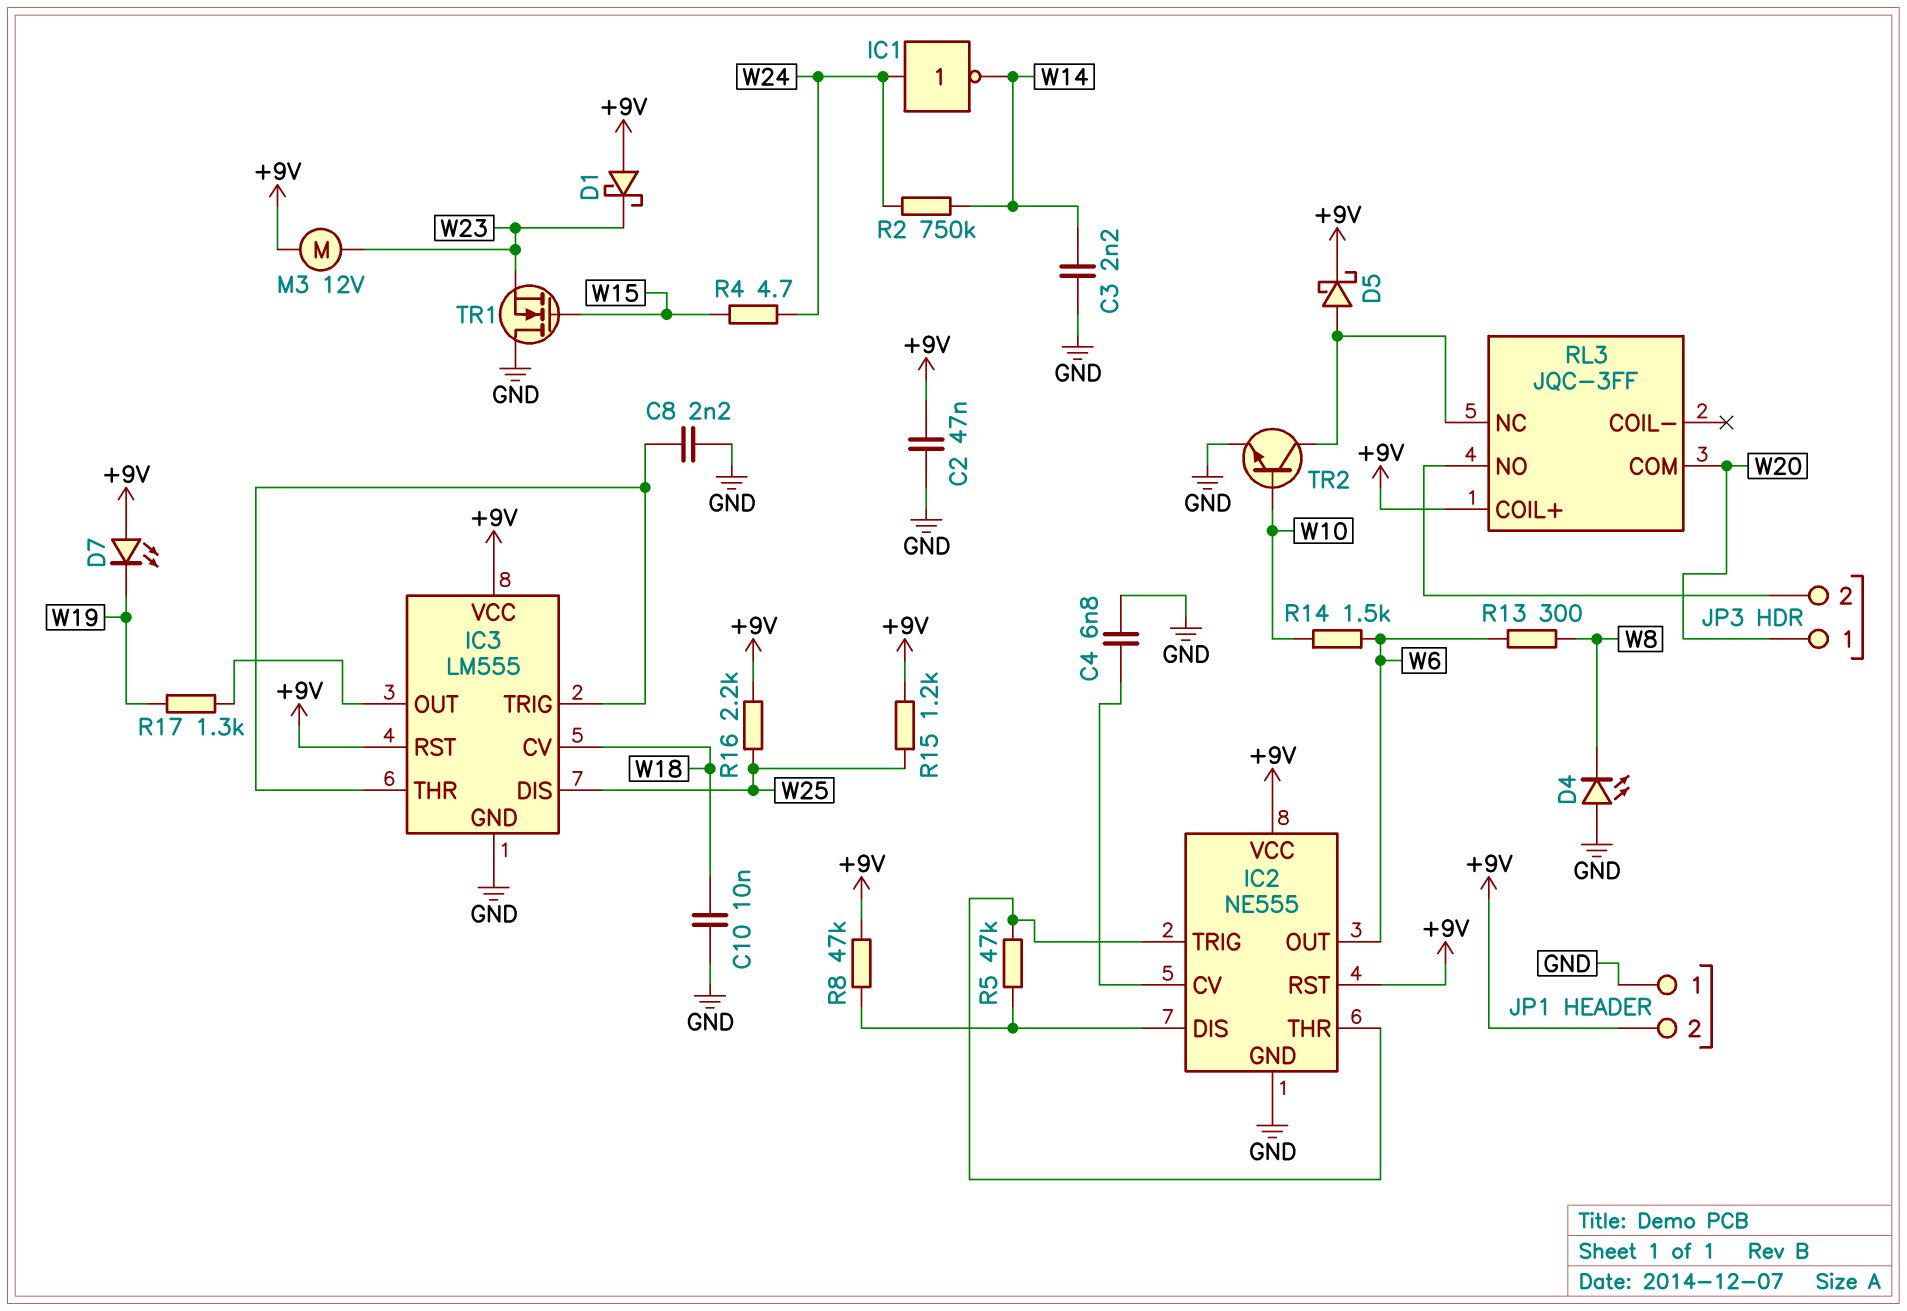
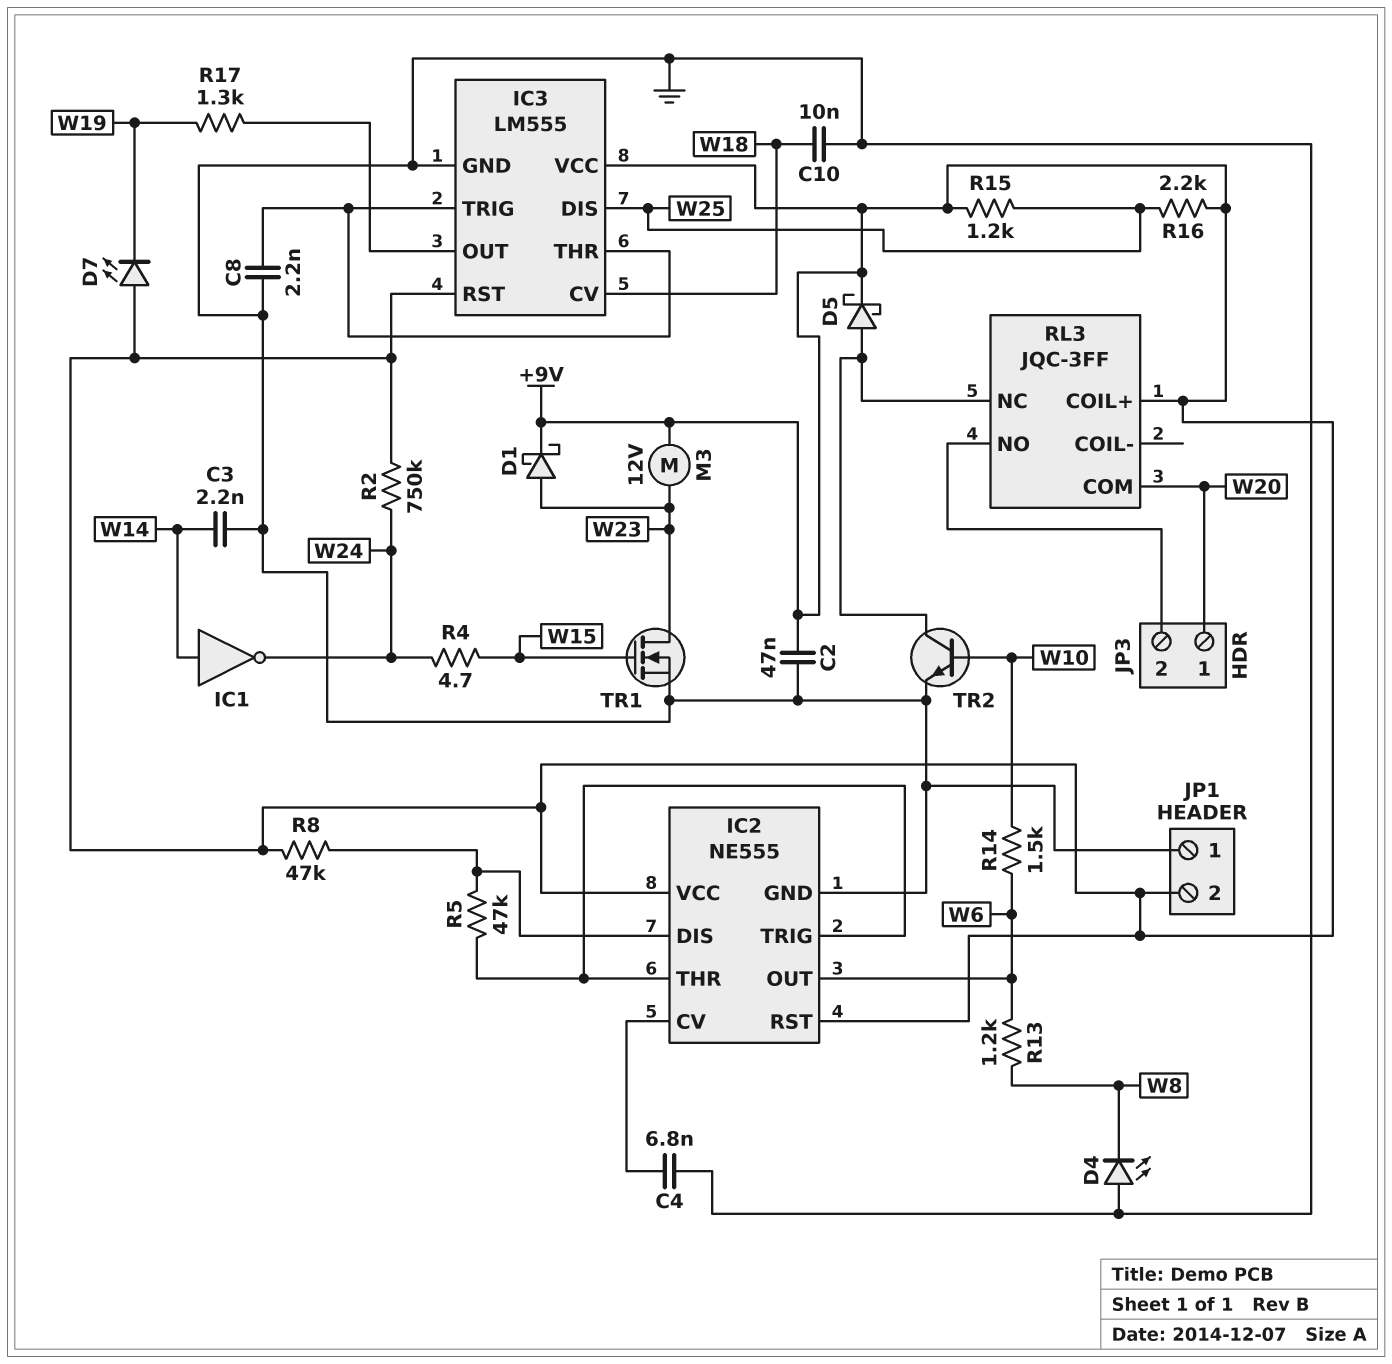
D1: schottky (A +9V, K W23) -> schottky (A W23, K +9V)
IC1: NOT (in W24, out W14) -> NOT (in W14, out W24)
R2: 750k (W14, W24) -> 750k (+9V, W24)
R13: 300 (W6, W8) -> 1.2k (W6, W8)
TR1: NMOS (G W15, D GND, S W23) -> NMOS (G W15, D W23, S GND)

